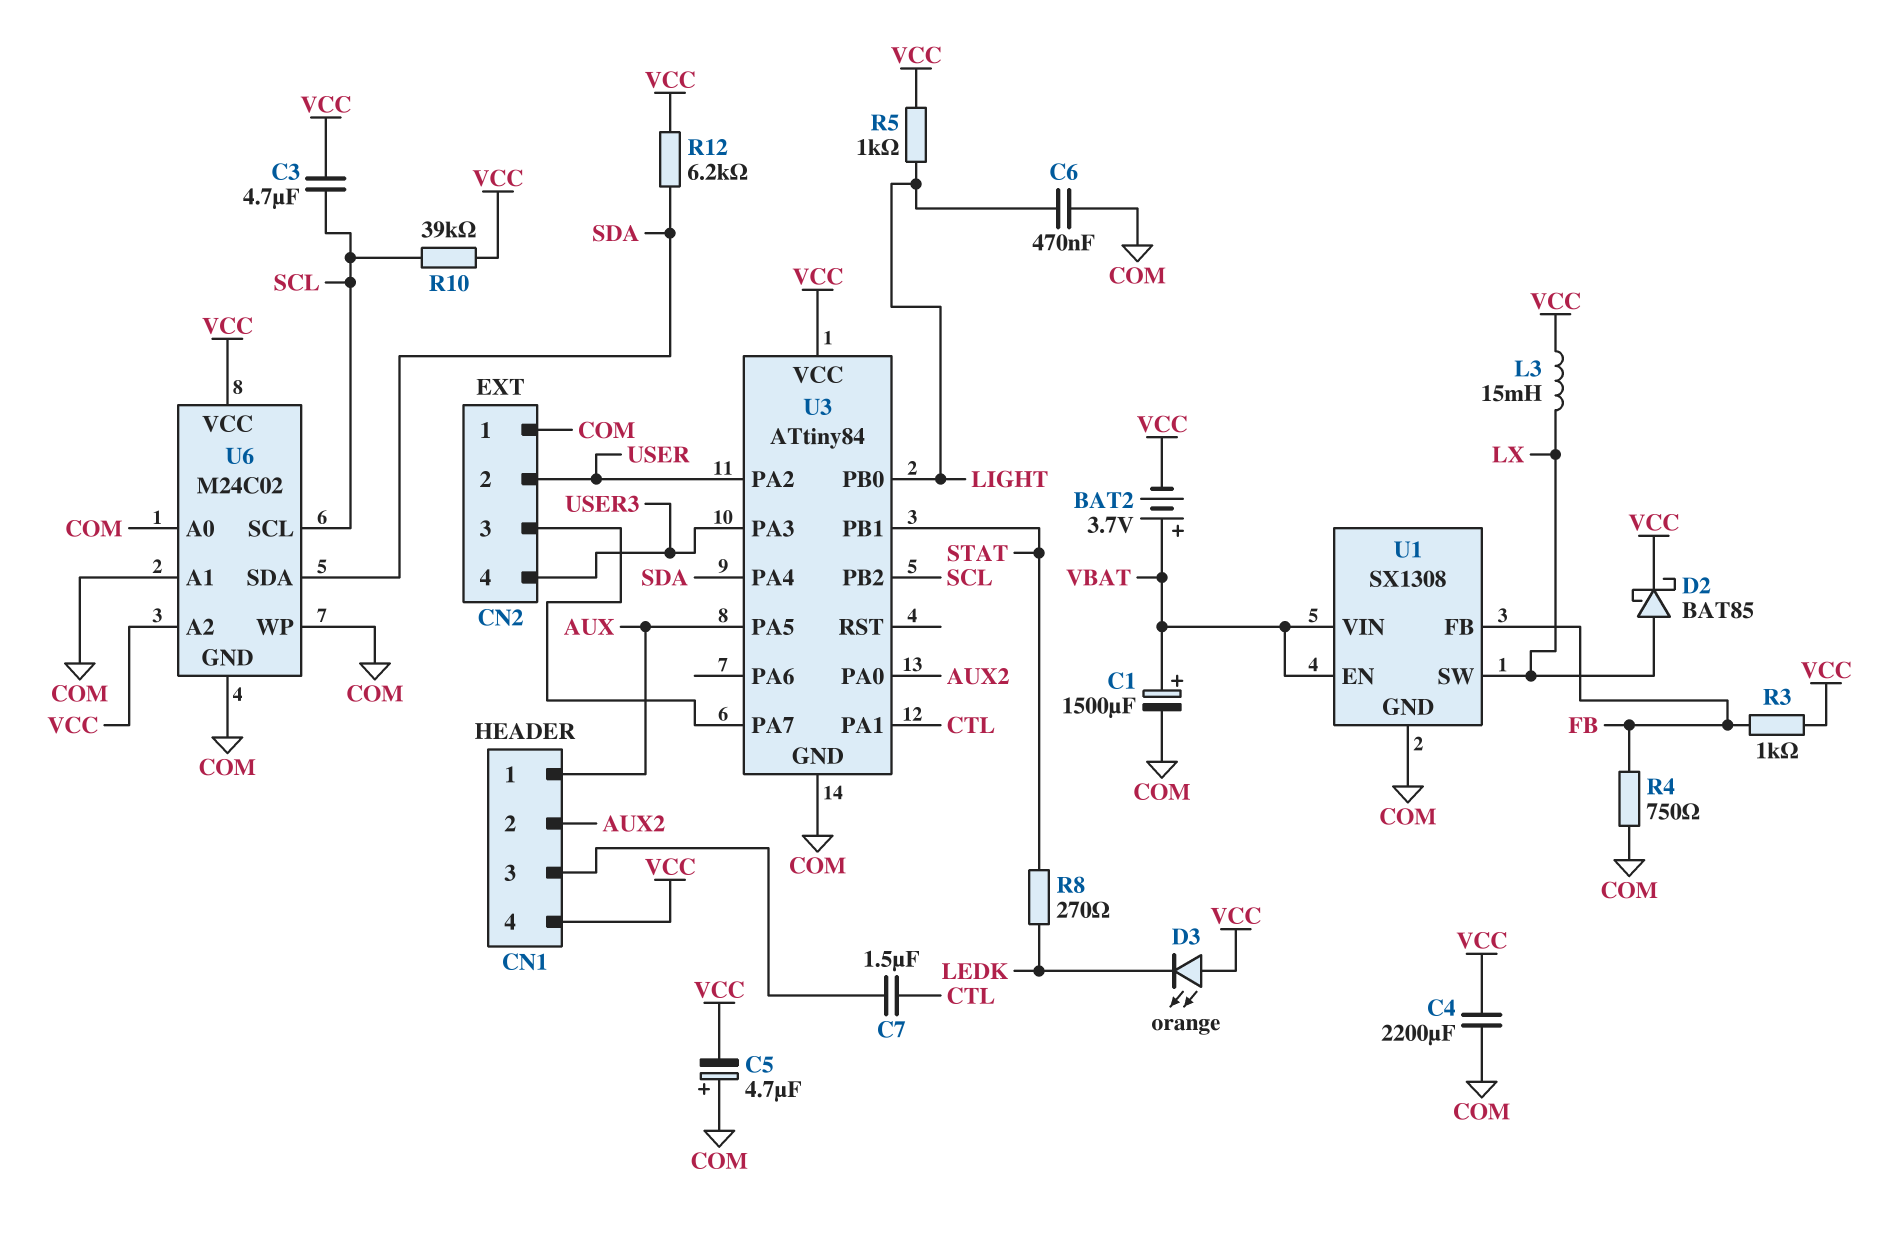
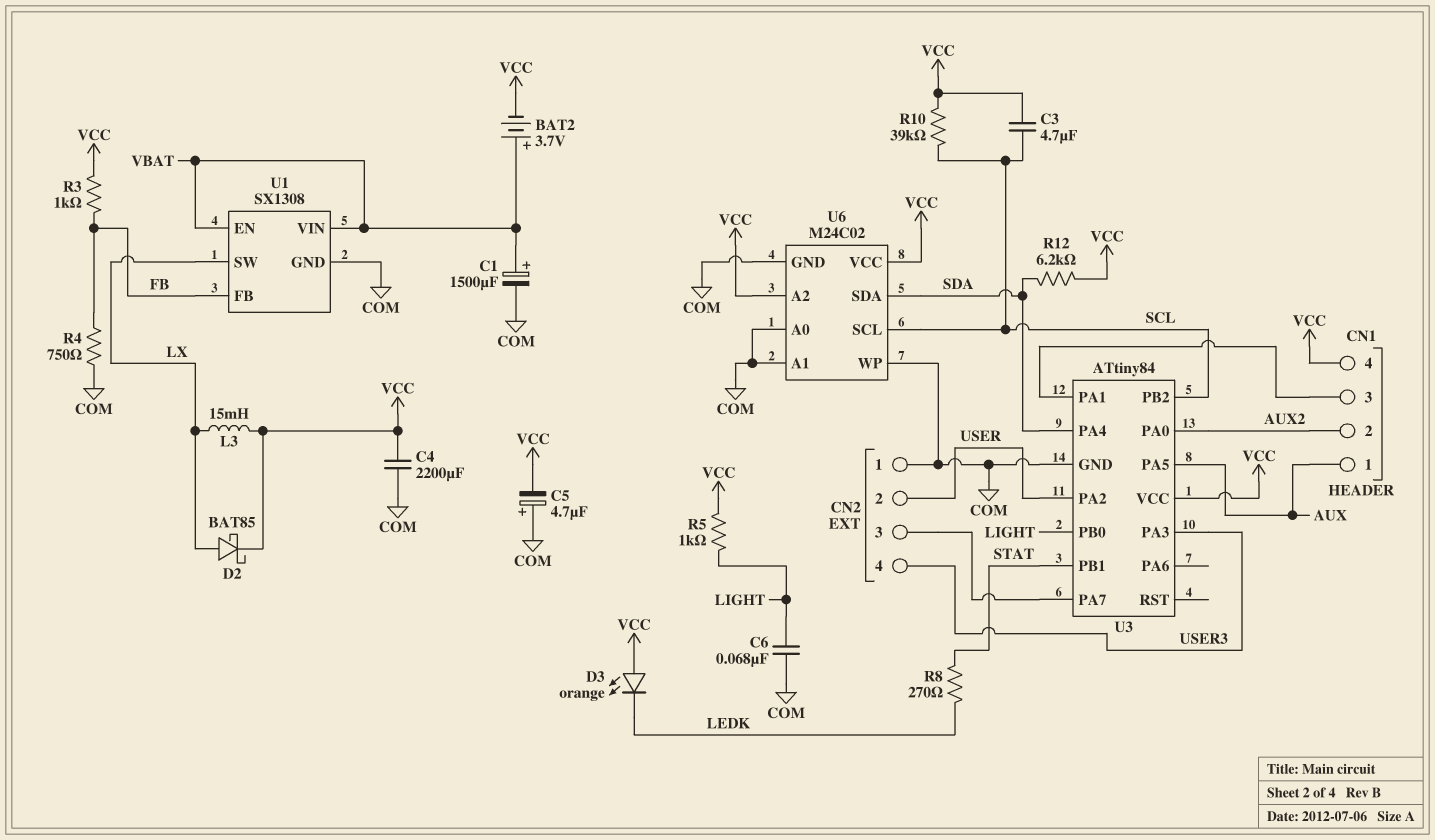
C6: 470nF (COM, LIGHT) -> 68nF (COM, LIGHT)
C7: 1.5uF (CN1/3, CTL) -> none
U3 pin PA1: CTL -> CN1/3

